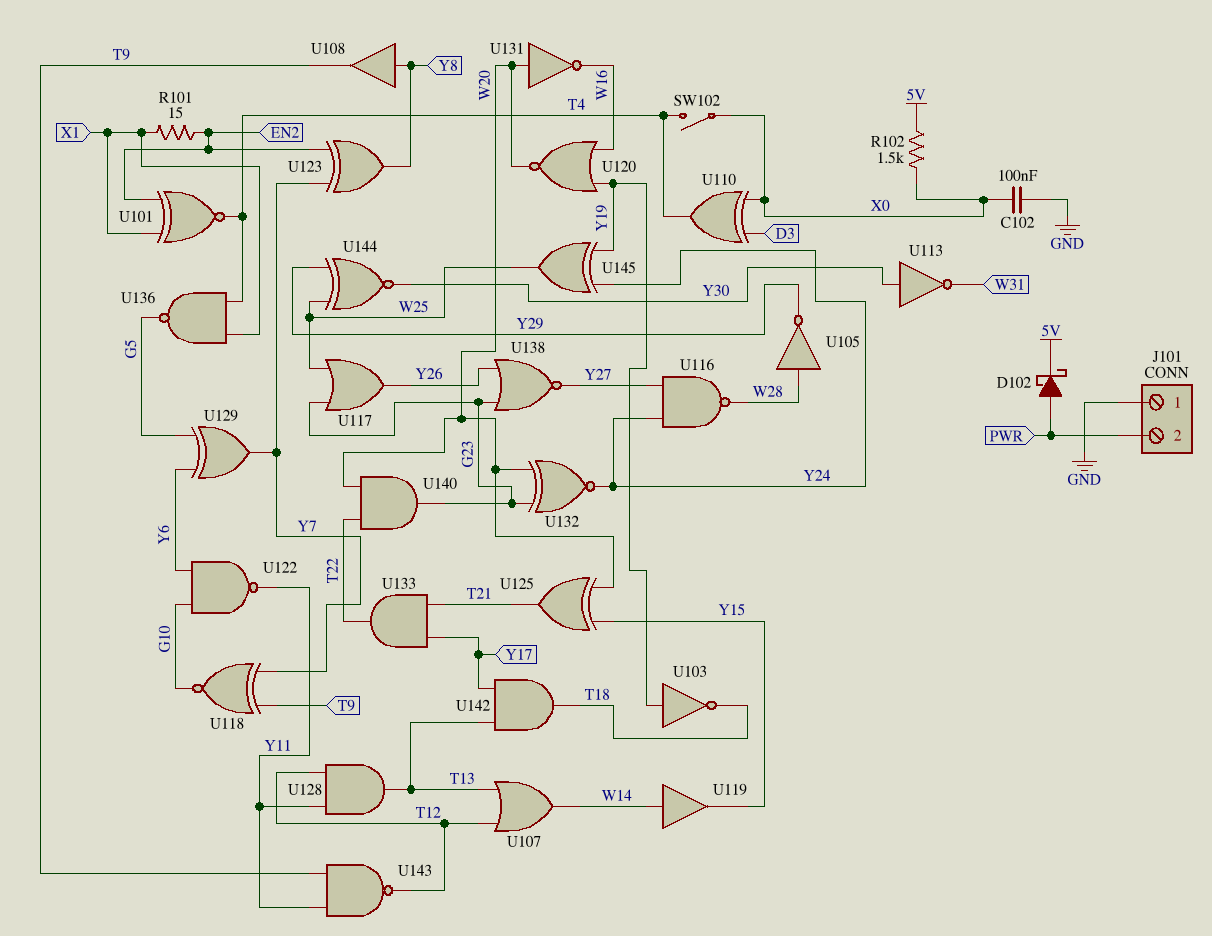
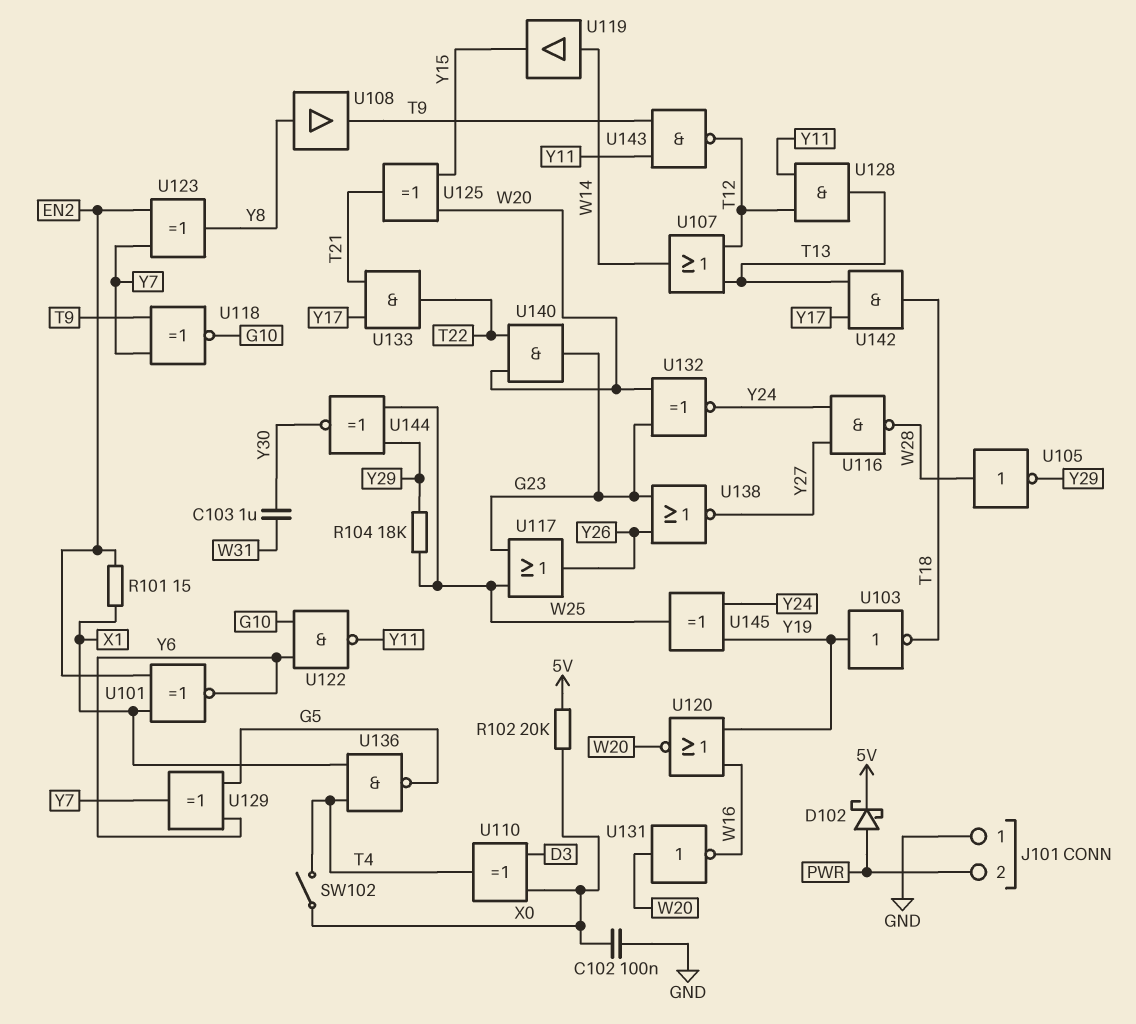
C103: none -> 1uF (W31, Y30)
R102: 1.5k (5V, X0) -> 20k (5V, X0)
R104: none -> 18k (W25, Y29)
U101: XNOR (in EN2, in X1, out T4) -> XNOR (in EN2, in X1, out Y6)
U113: NOT (in Y30, out W31) -> none

